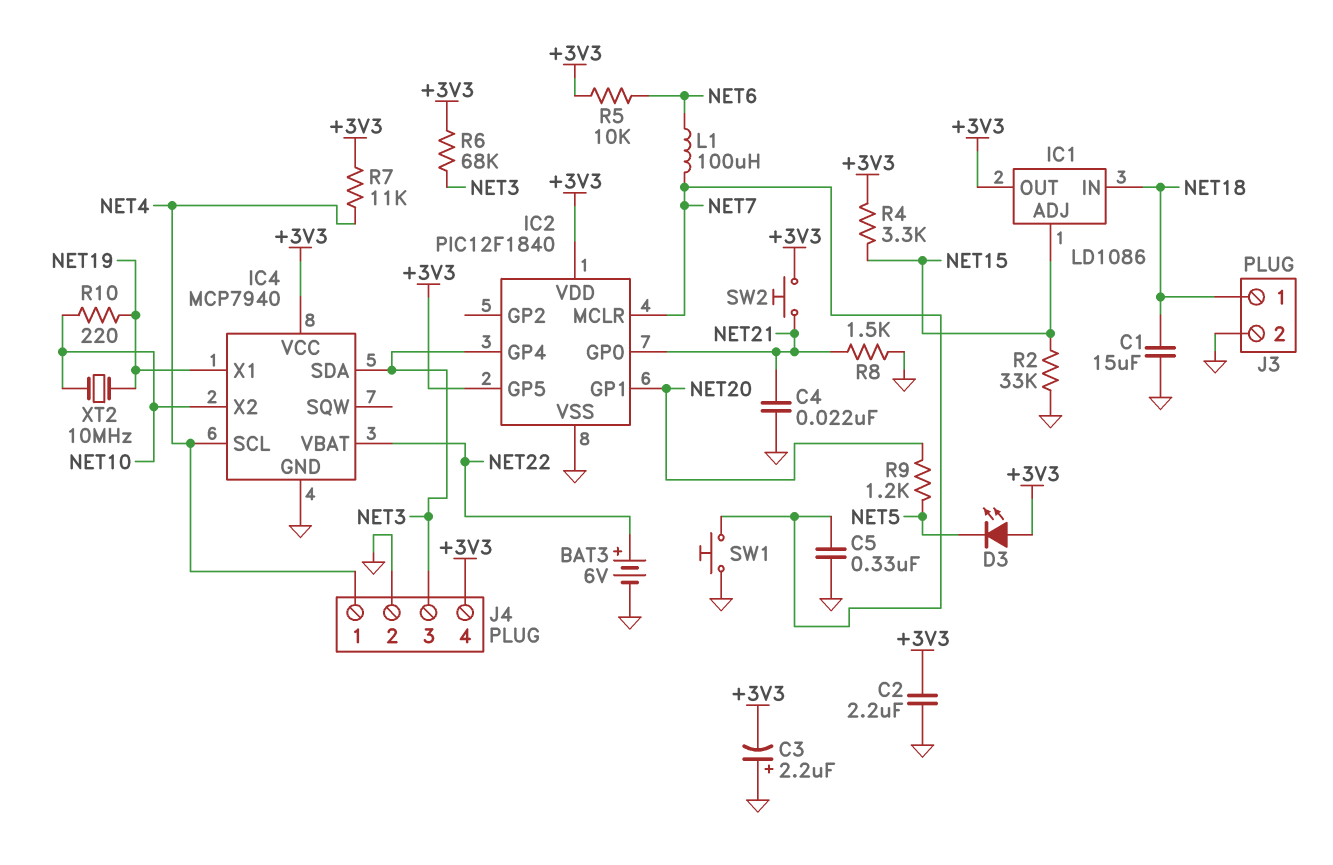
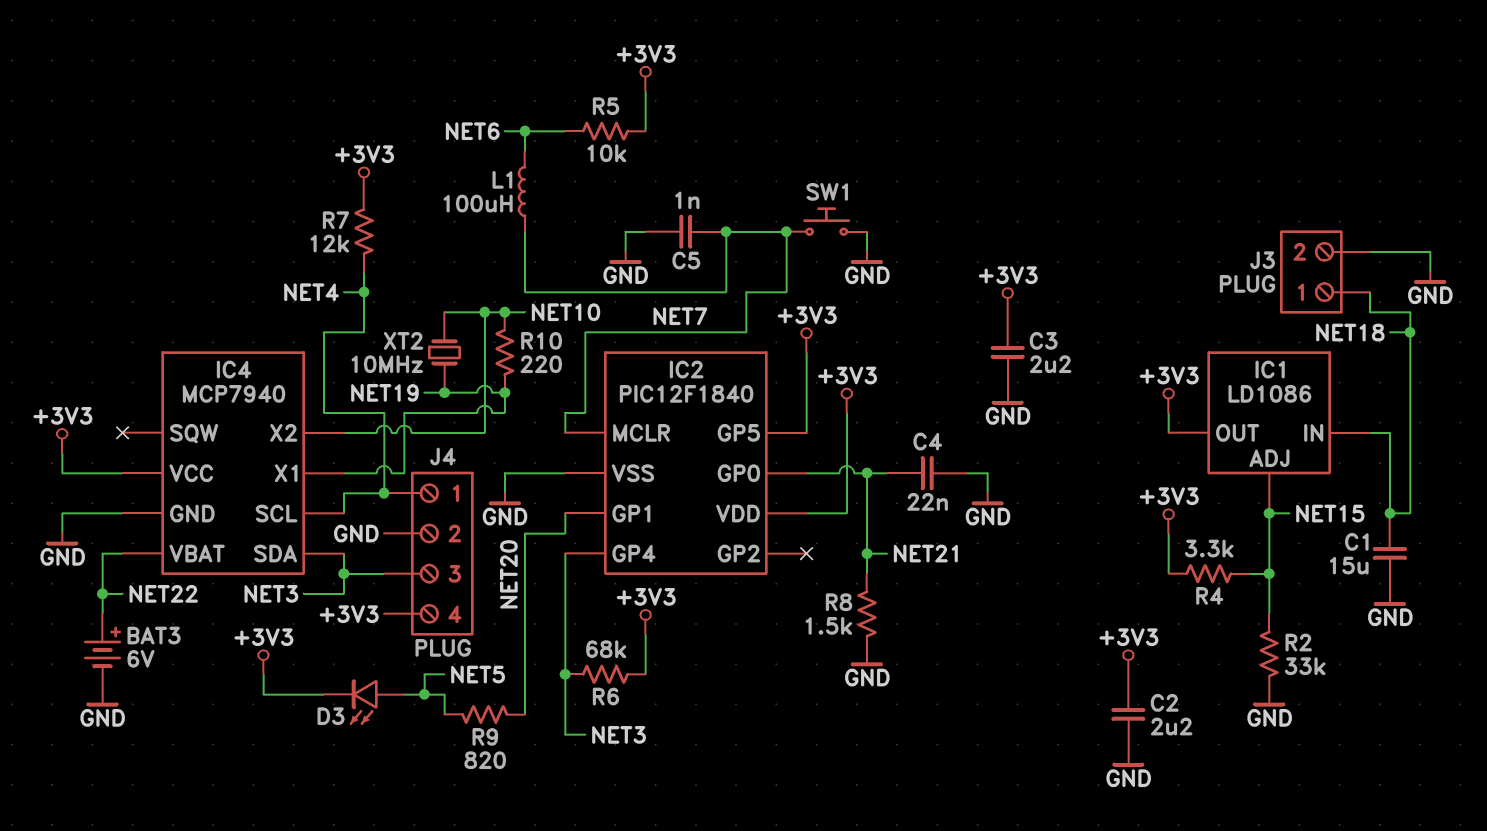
C3: 2.2uF (plus GND, minus +3V3) -> 2.2uF (+3V3, GND)
C5: 330nF (GND, NET7) -> 1nF (GND, NET7)
D3: LED (A +3V3, K NET5) -> LED (A NET5, K +3V3)
R7: 11k (+3V3, NET4) -> 12k (+3V3, NET4)
R9: 1.2k (NET5, NET20) -> 820 (NET5, NET20)
SW2: button (+3V3, NET21) -> none

